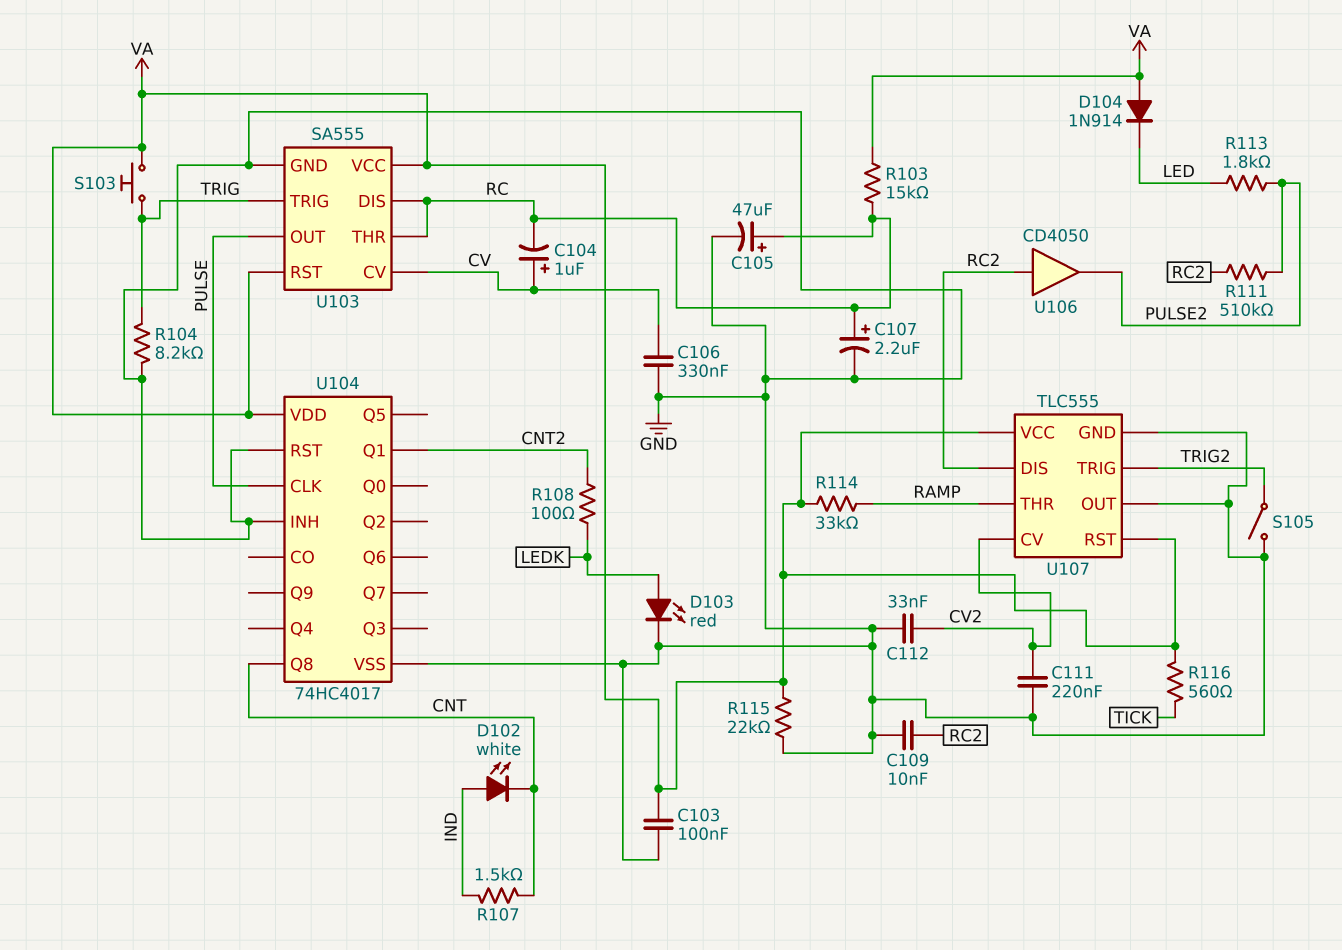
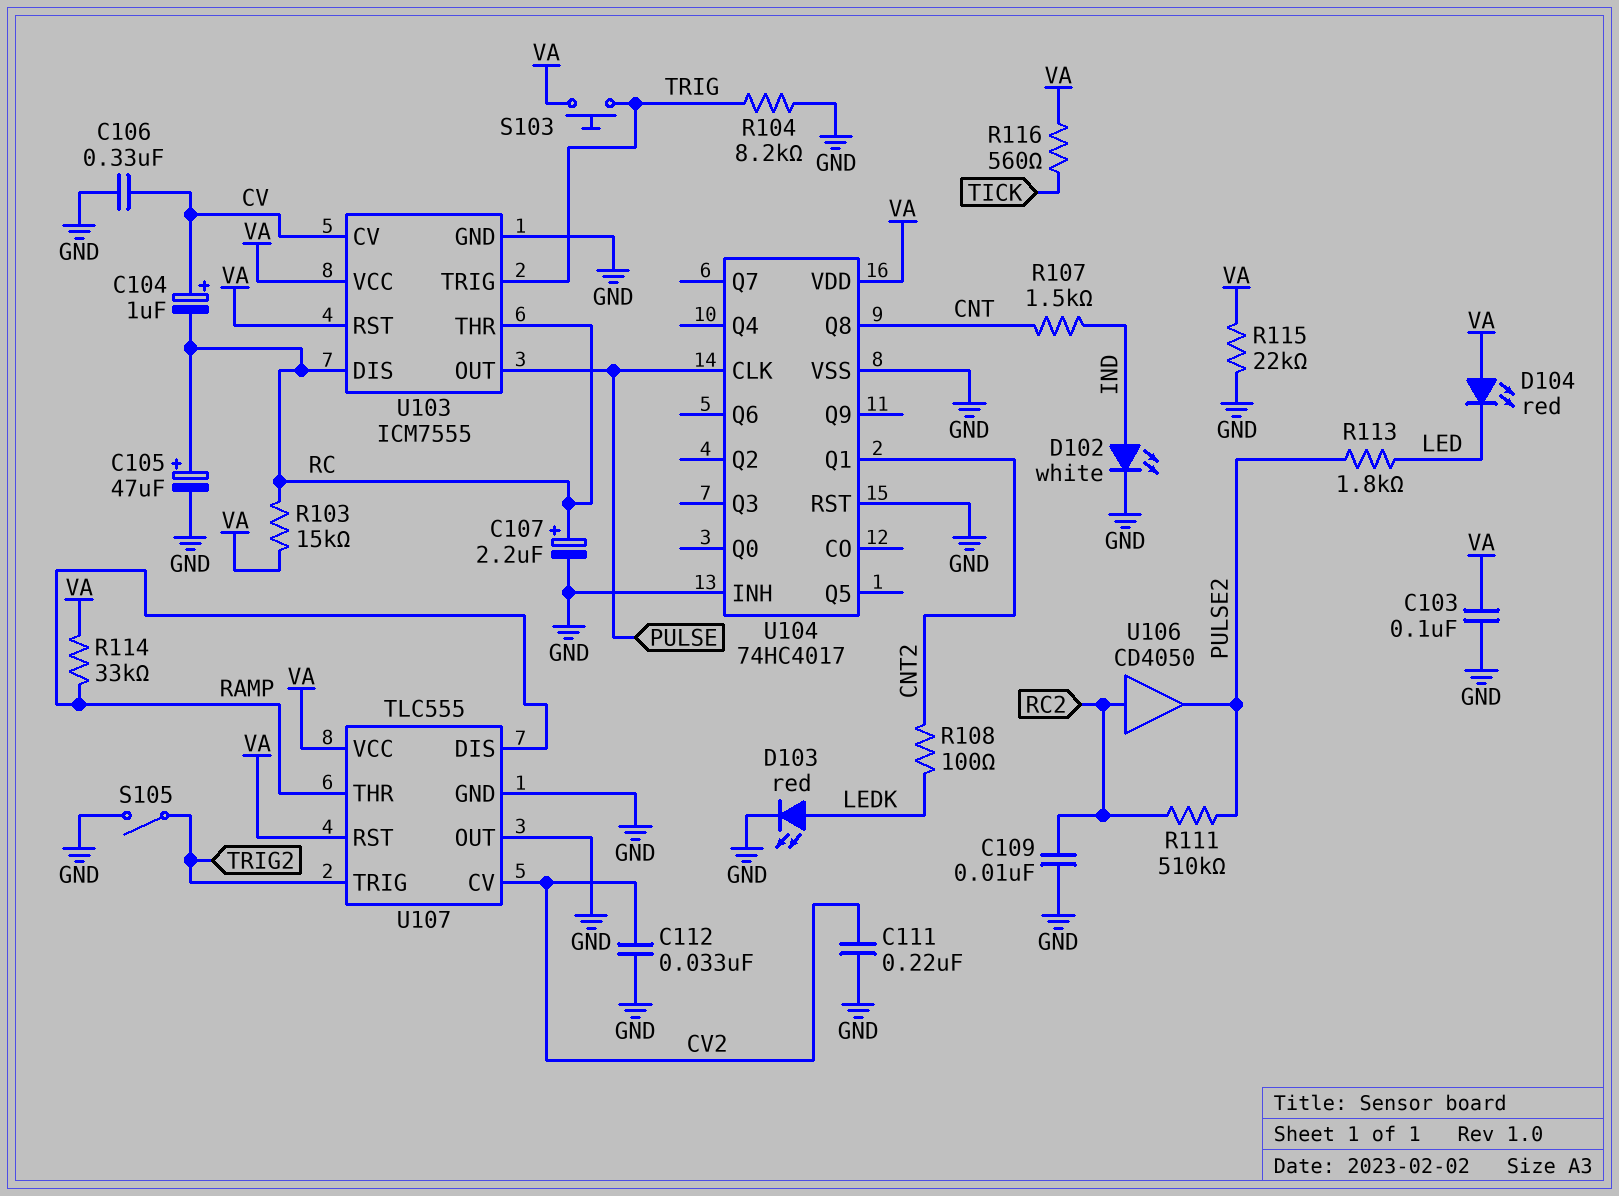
D102: LED white (A IND, K CNT) -> LED white (A IND, K GND)
D104: diode 1N914 (A VA, K LED) -> LED red (A VA, K LED)
U103: SA555 -> ICM7555
U107 pin DIS: RC2 -> RAMP

